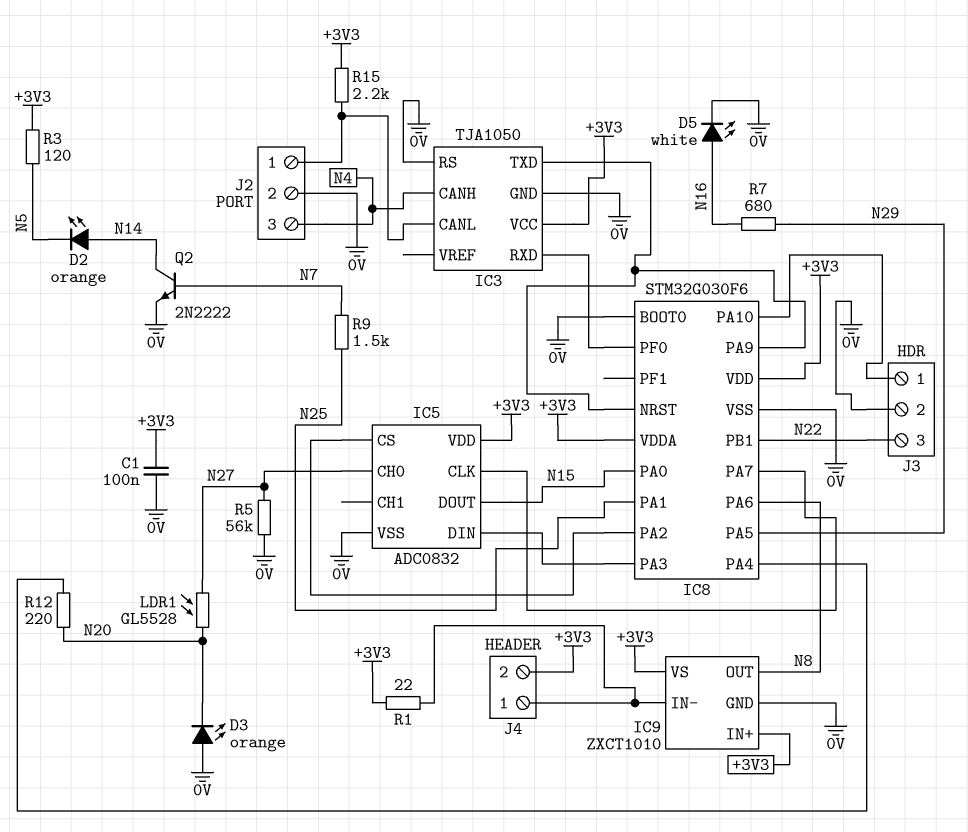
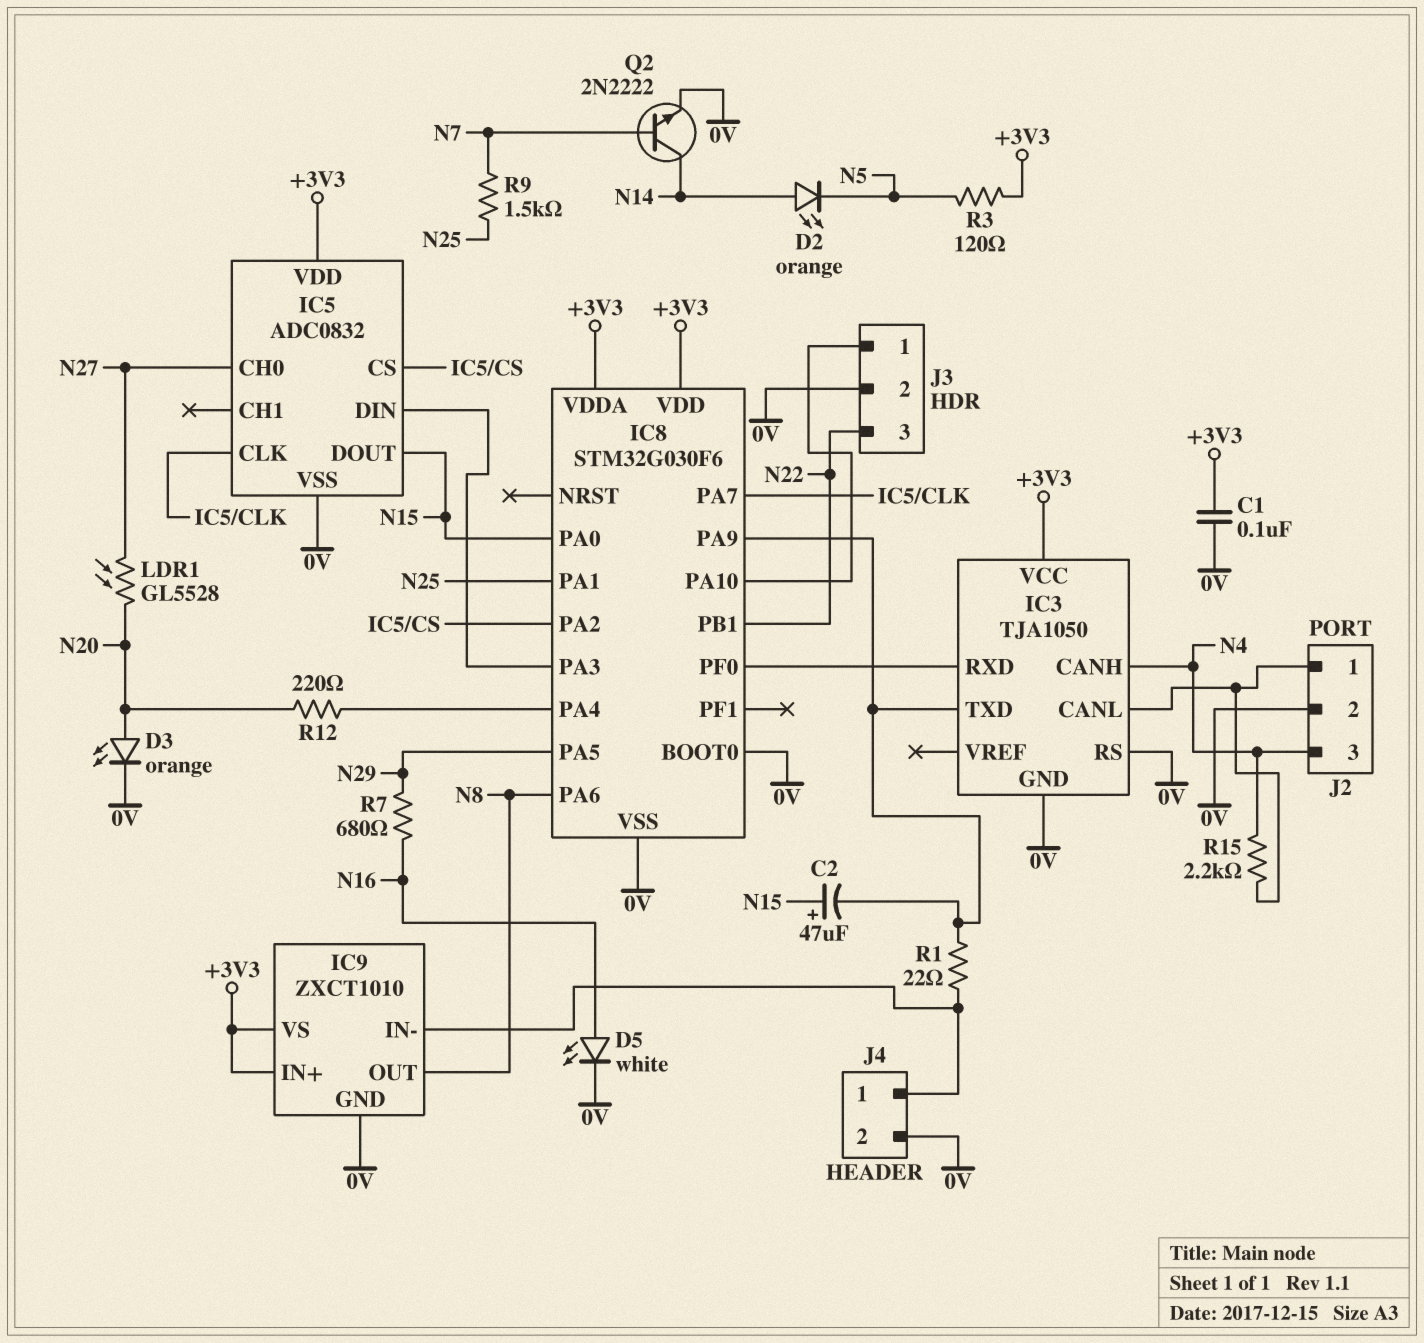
C2: none -> 47uF (plus N15, minus IC3/TXD)
D3: LED orange (A 0V, K N20) -> LED orange (A N20, K 0V)
IC8 pin NRST: IC3/TXD -> none
J4 pin 2: +3V3 -> 0V
R1: 22 (+3V3, IC9/IN-) -> 22 (IC3/TXD, IC9/IN-)
R5: 56k (0V, N27) -> none
R15: 2.2k (+3V3, IC3/CANL) -> 2.2k (IC3/CANL, N4)

